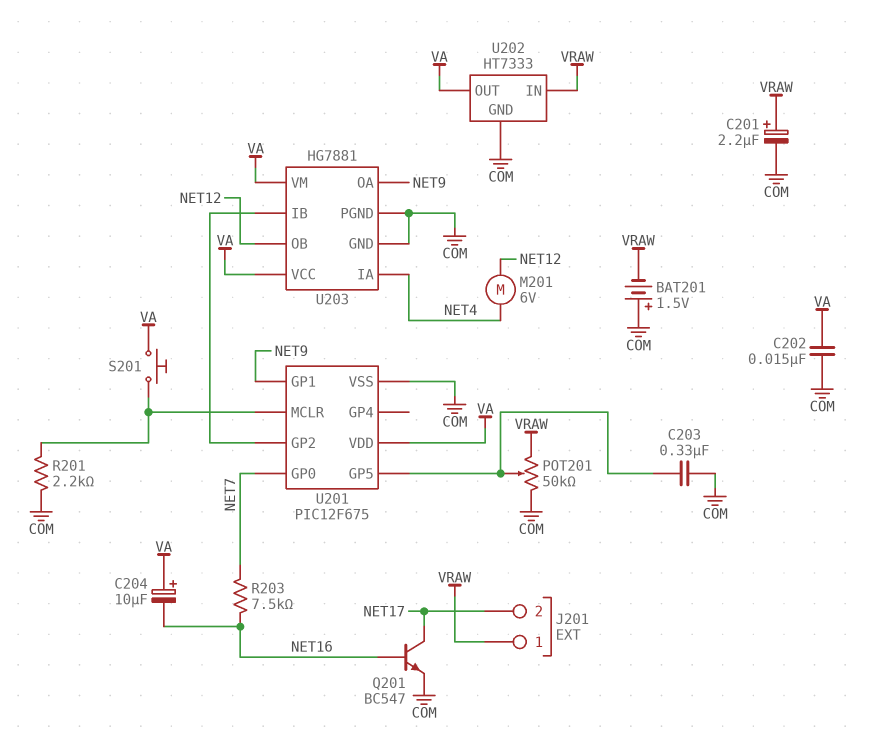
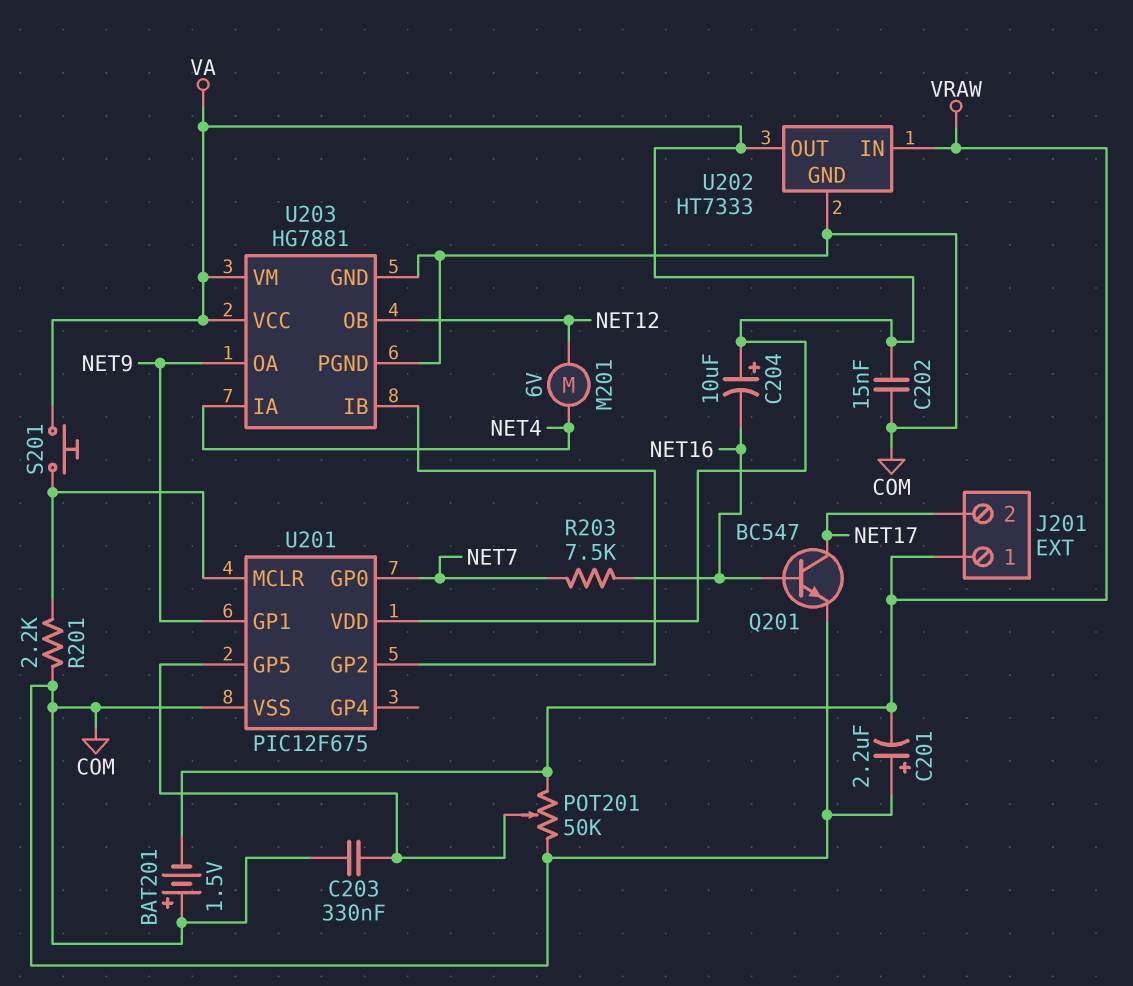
C201: 2.2uF (plus VRAW, minus COM) -> 2.2uF (plus COM, minus VRAW)

